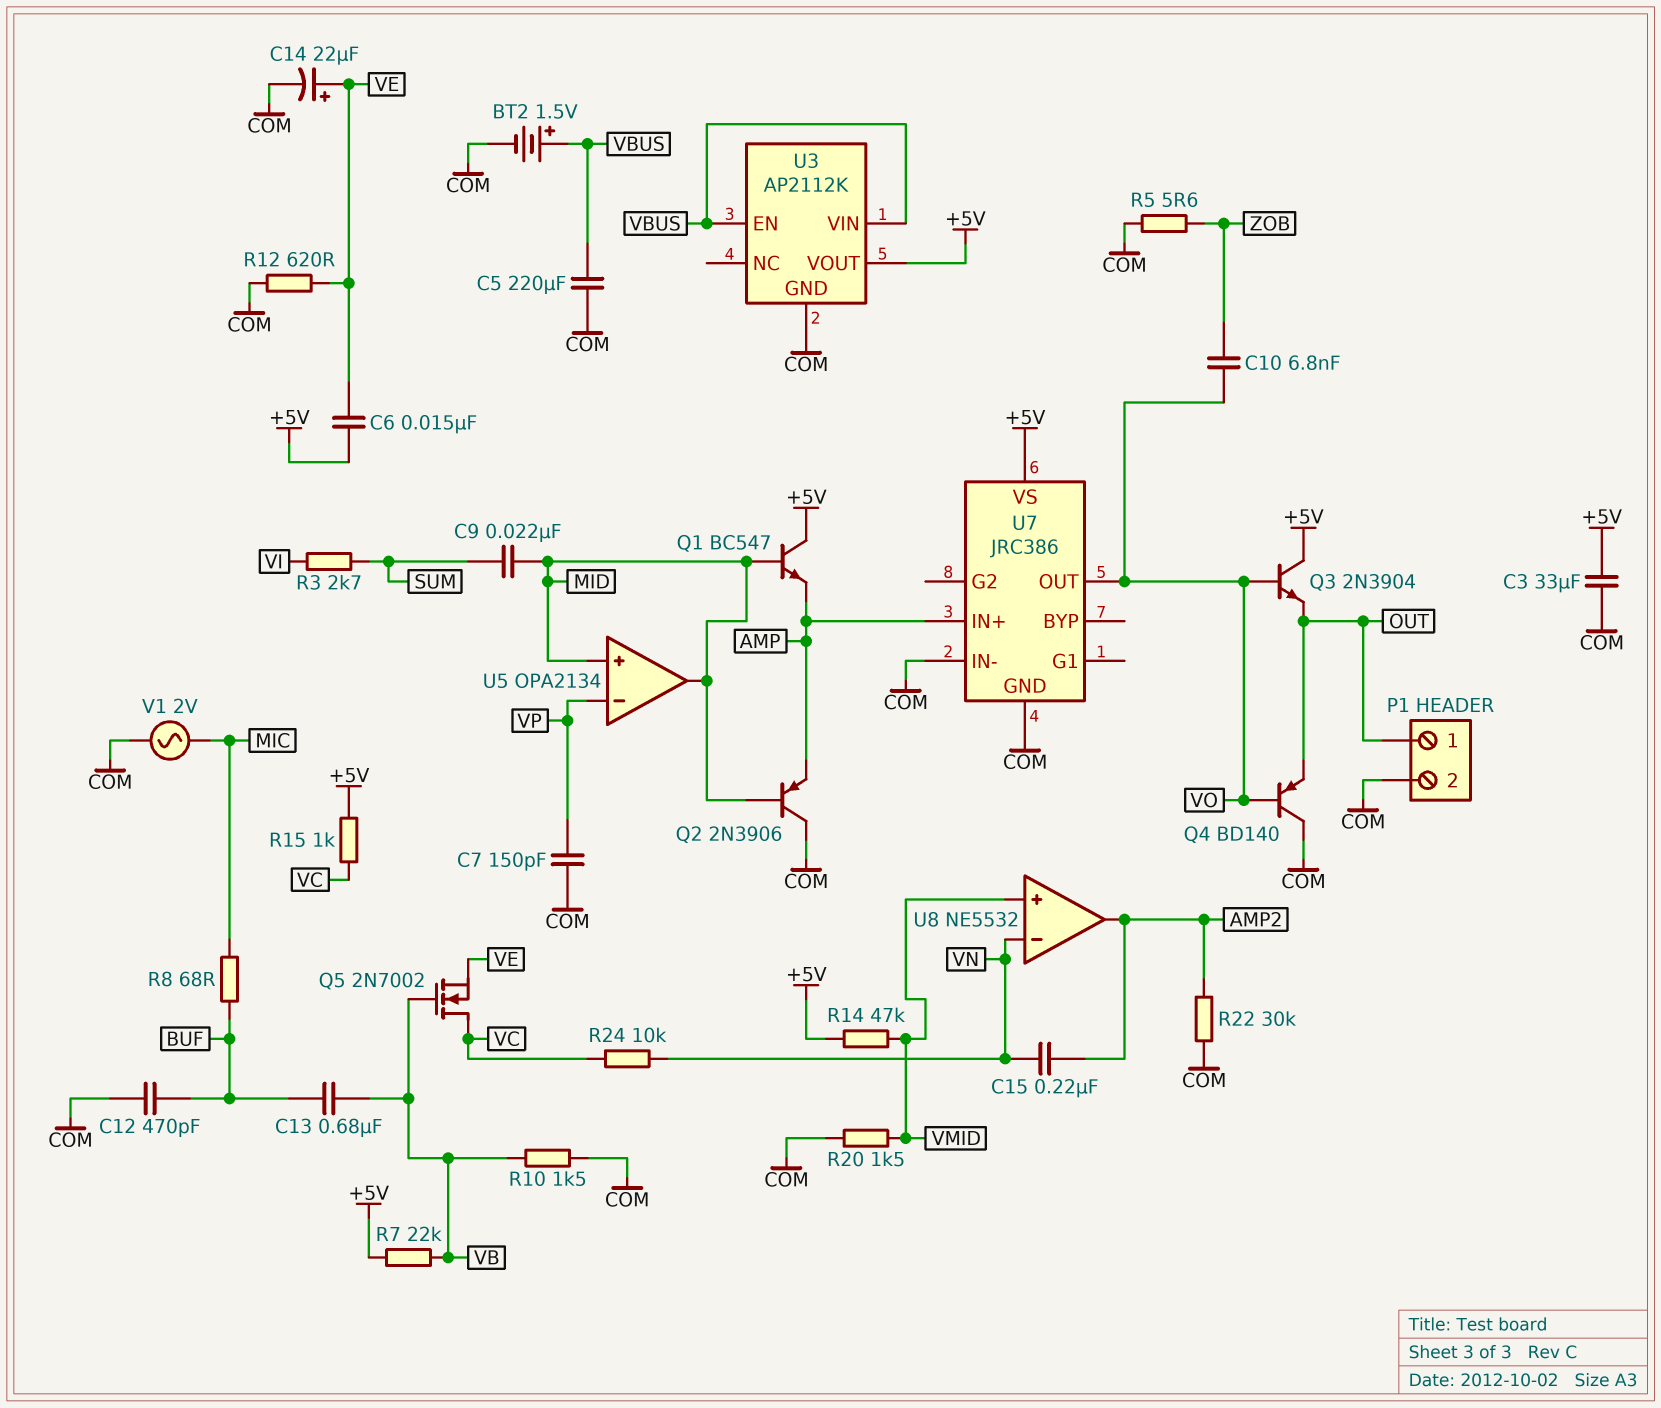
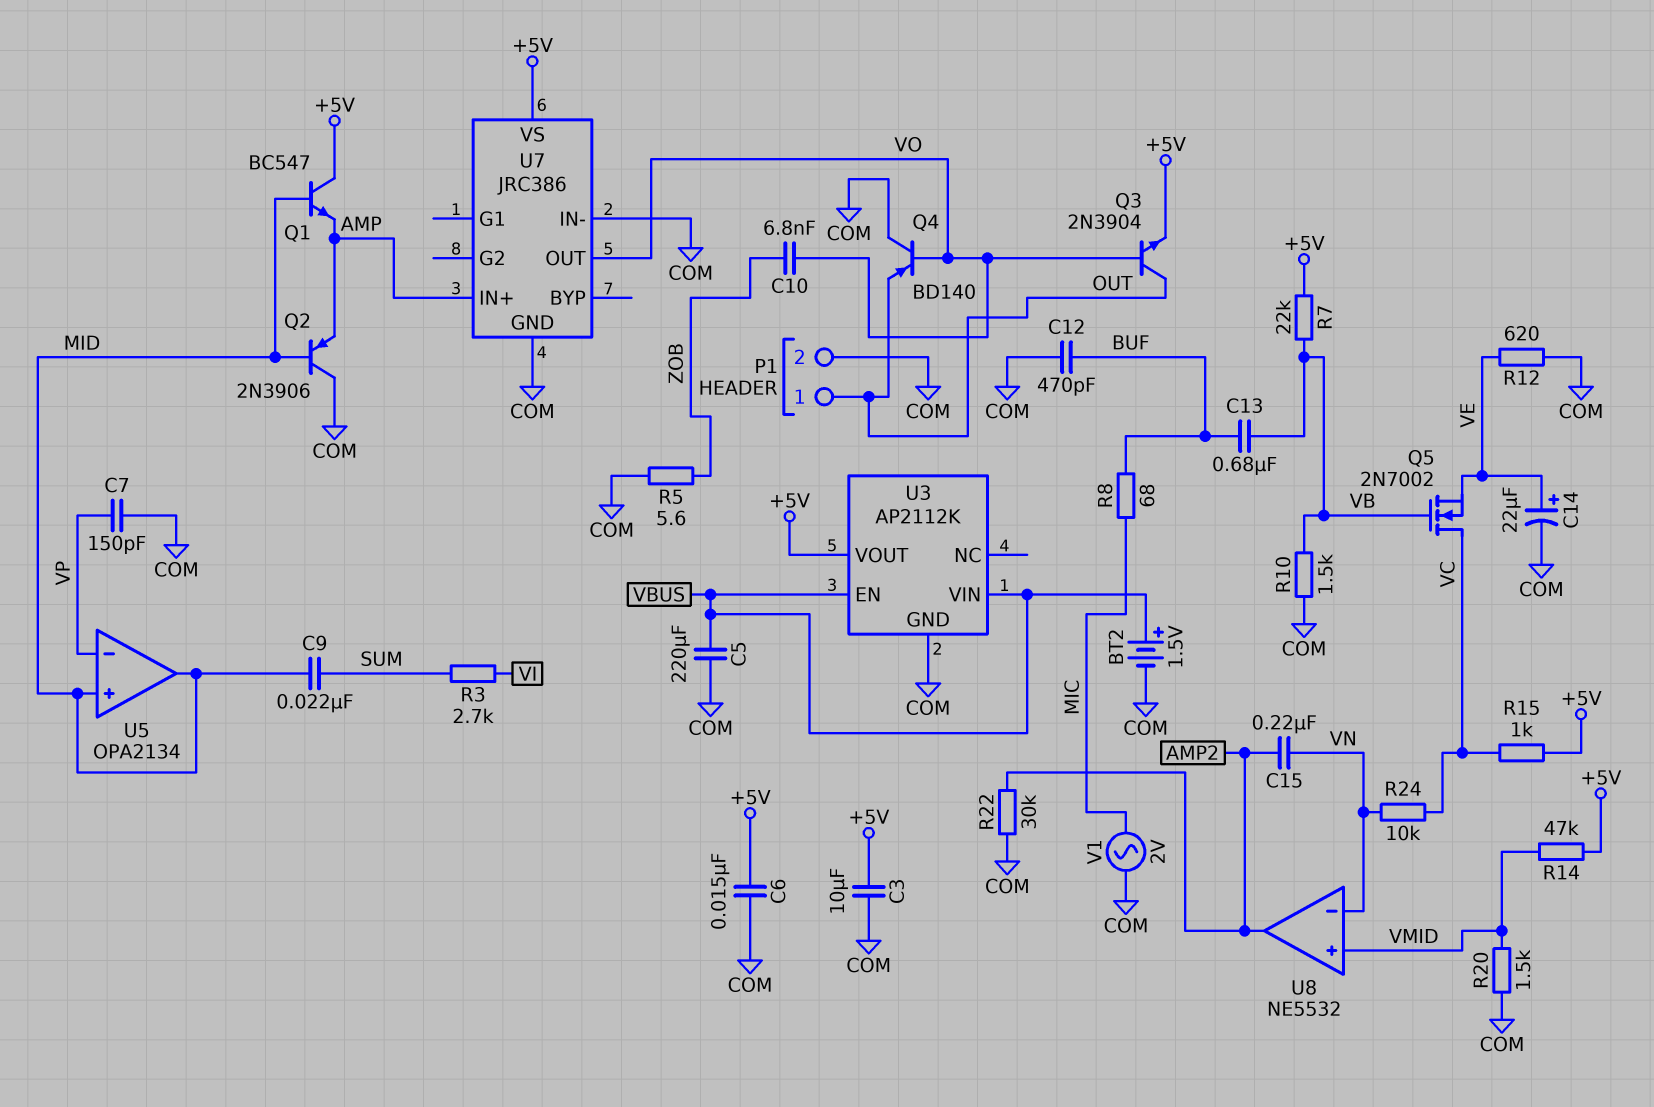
C3: 33uF (+5V, COM) -> 10uF (+5V, COM)
C6: 15nF (+5V, VE) -> 15nF (+5V, COM)
Q3: NPN 2N3904 (B VO, C +5V, E OUT) -> NPN 2N3904 (B VO, C OUT, E +5V)

